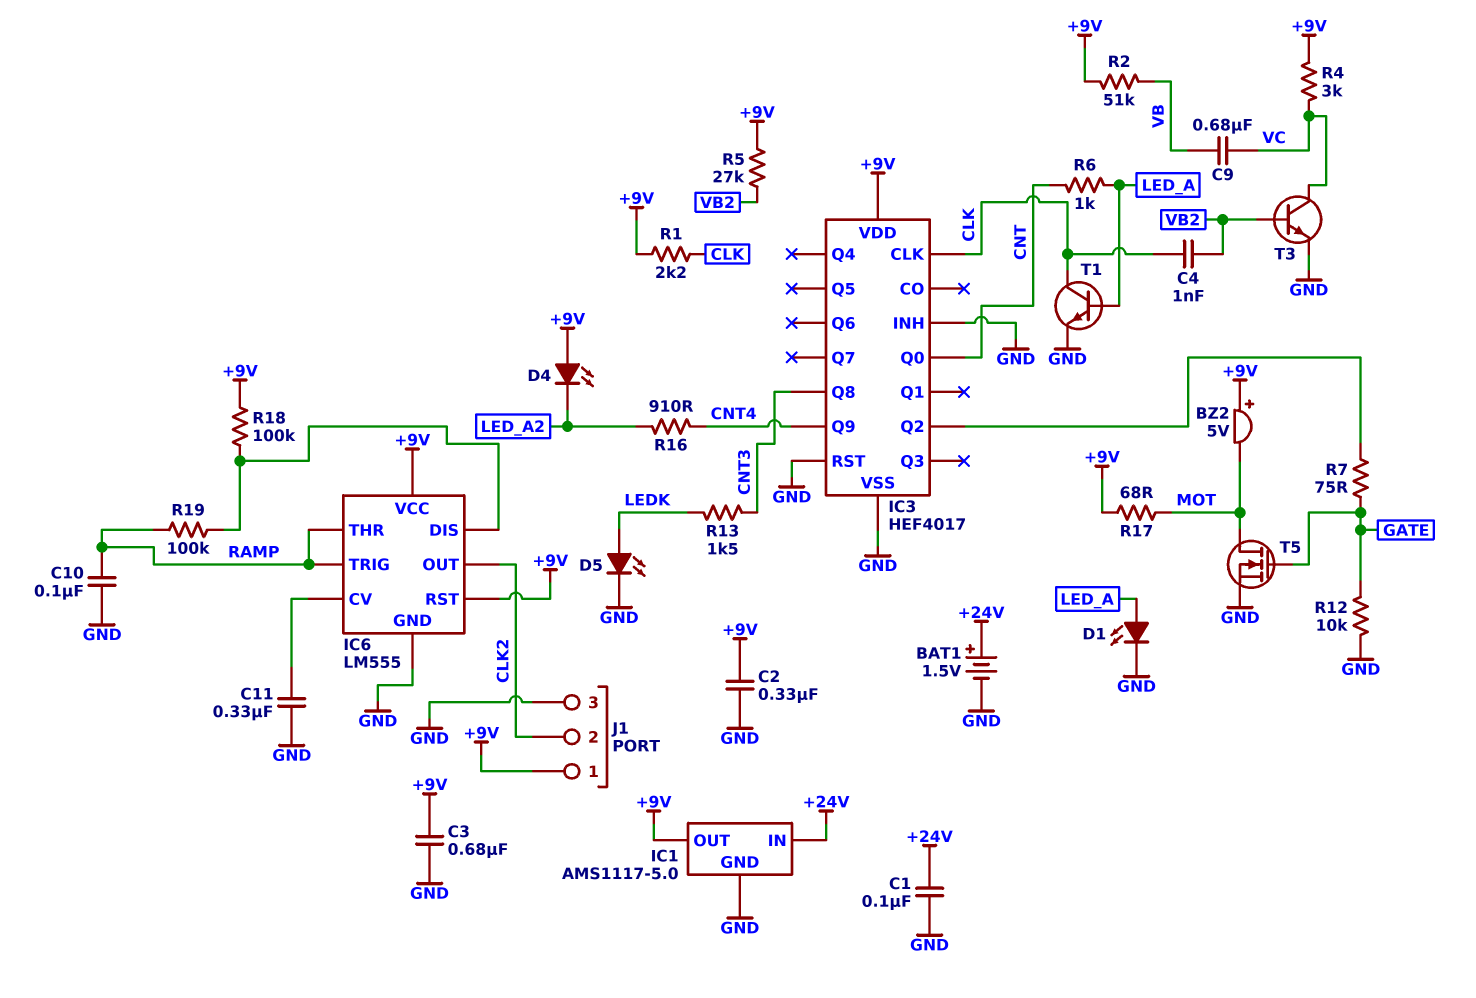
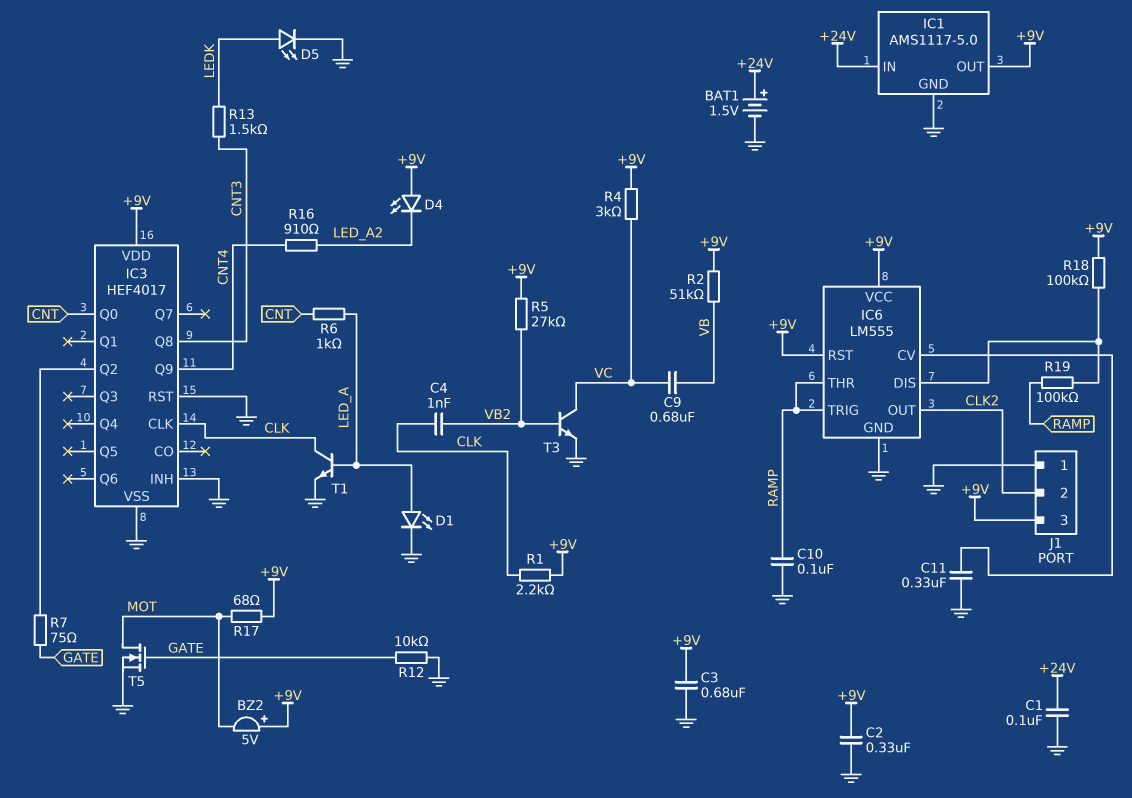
J1 pin 1: +9V -> GND
J1 pin 3: GND -> +9V

